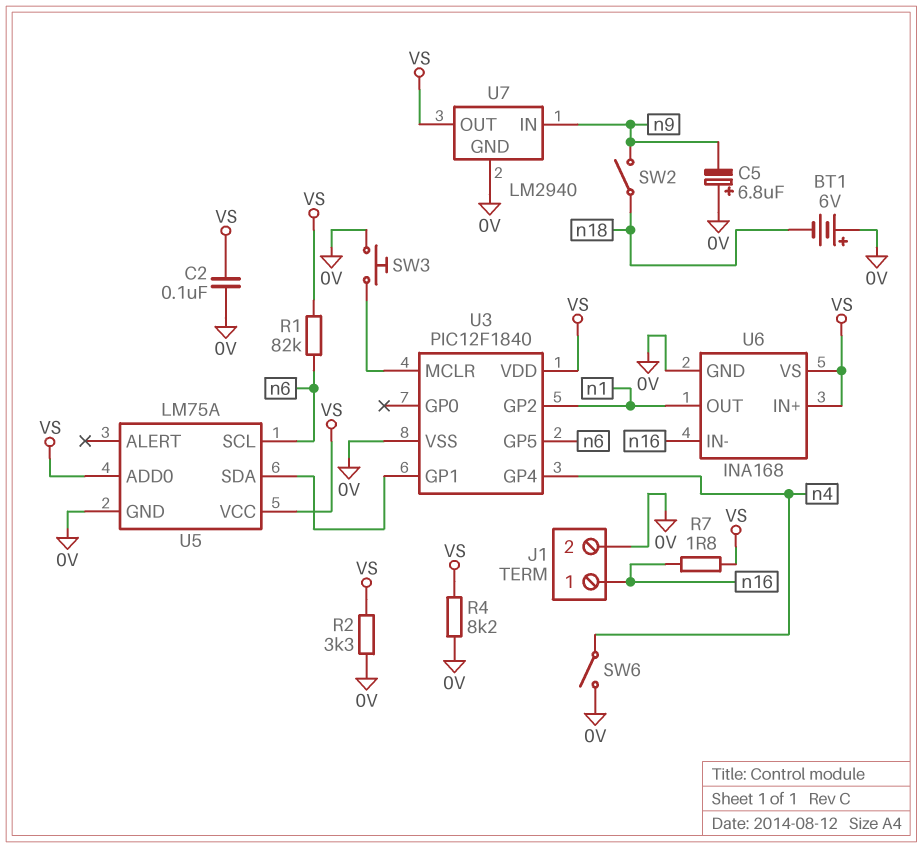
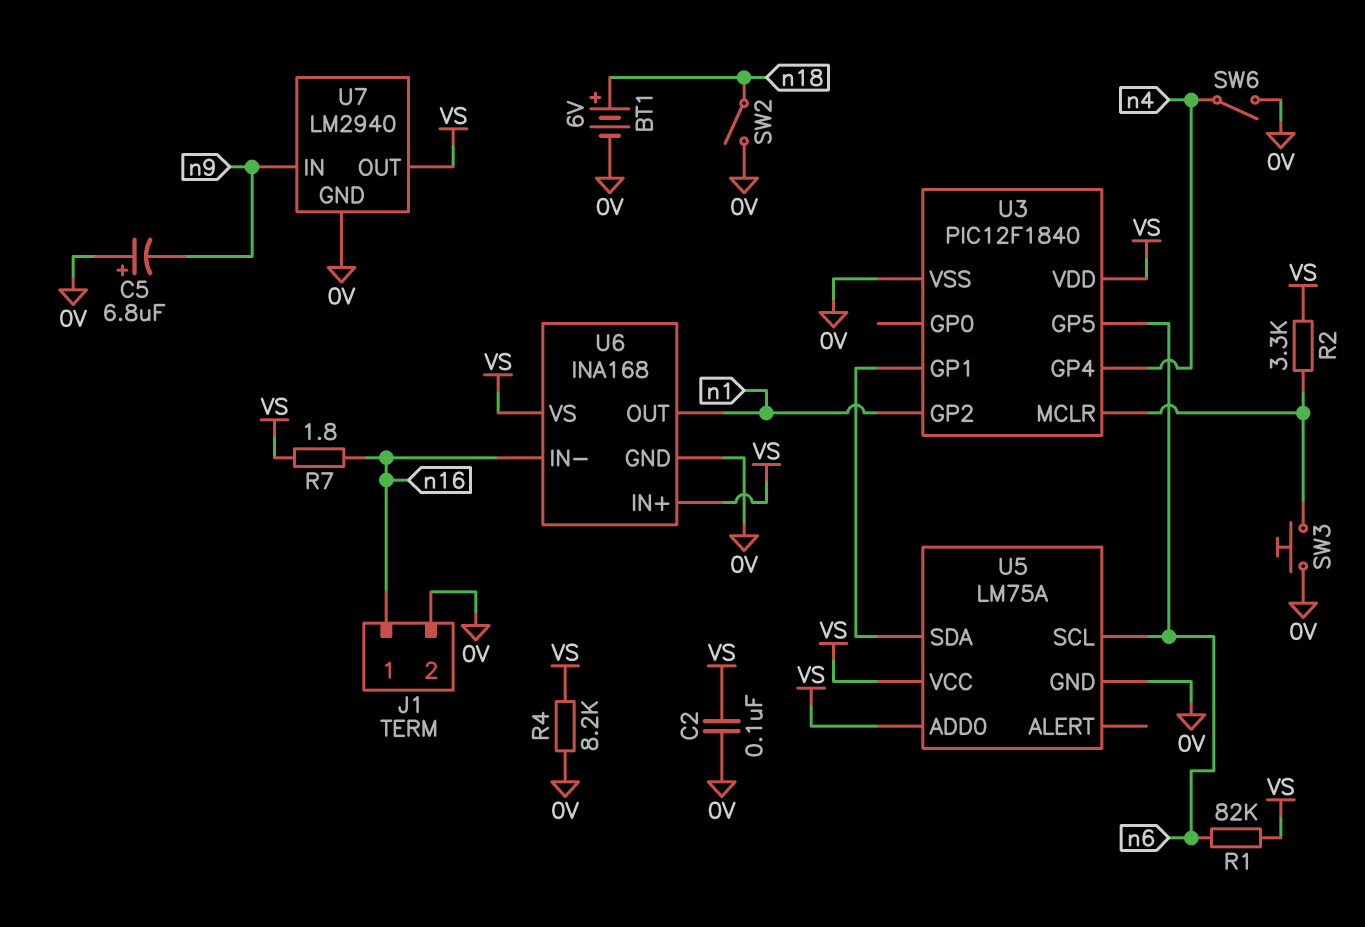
BT1: 6V (plus 0V, minus n18) -> 6V (plus n18, minus 0V)
R2: 3.3k (0V, VS) -> 3.3k (U3/MCLR, VS)
SW2: switch (n9, n18) -> switch (0V, n18)

